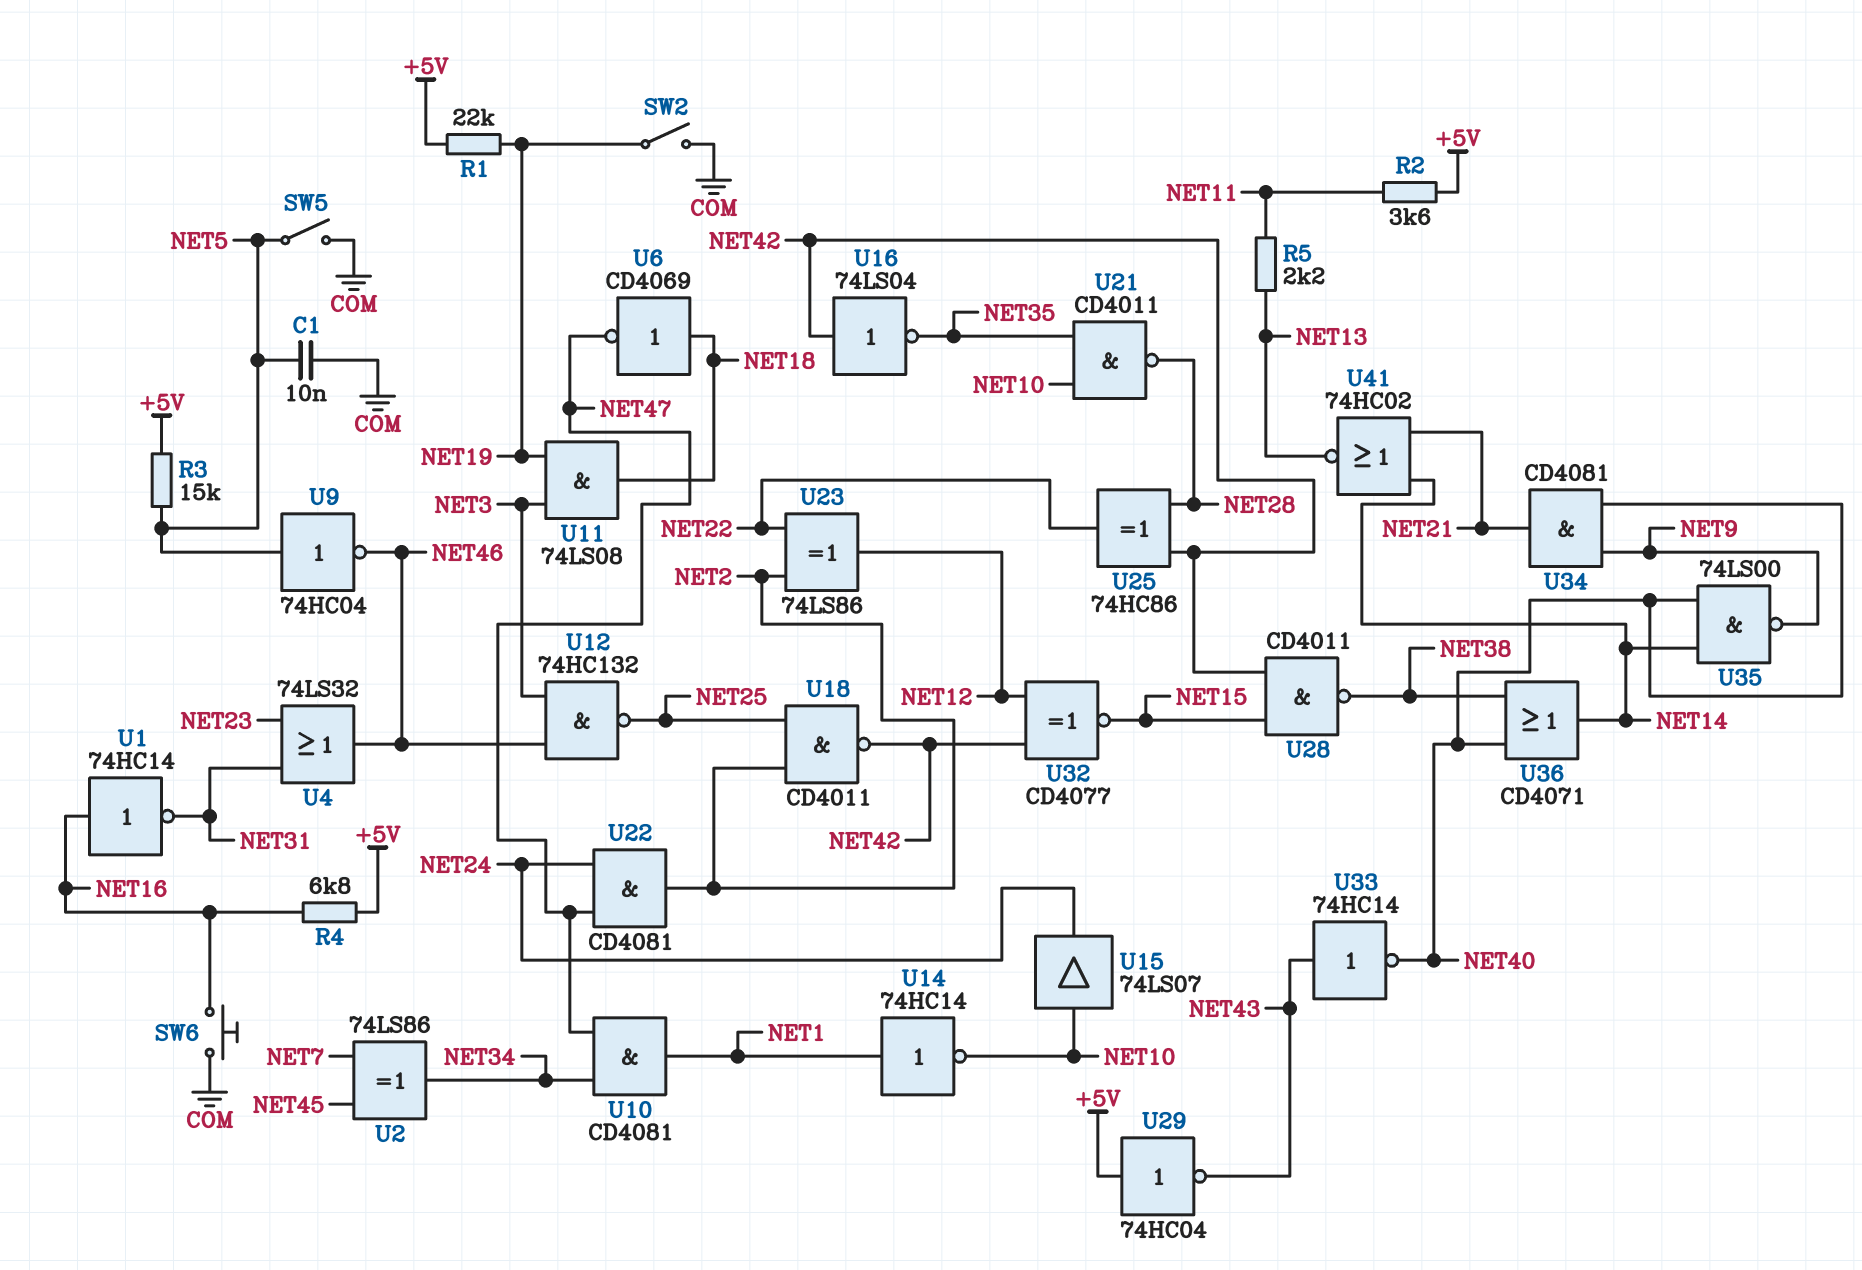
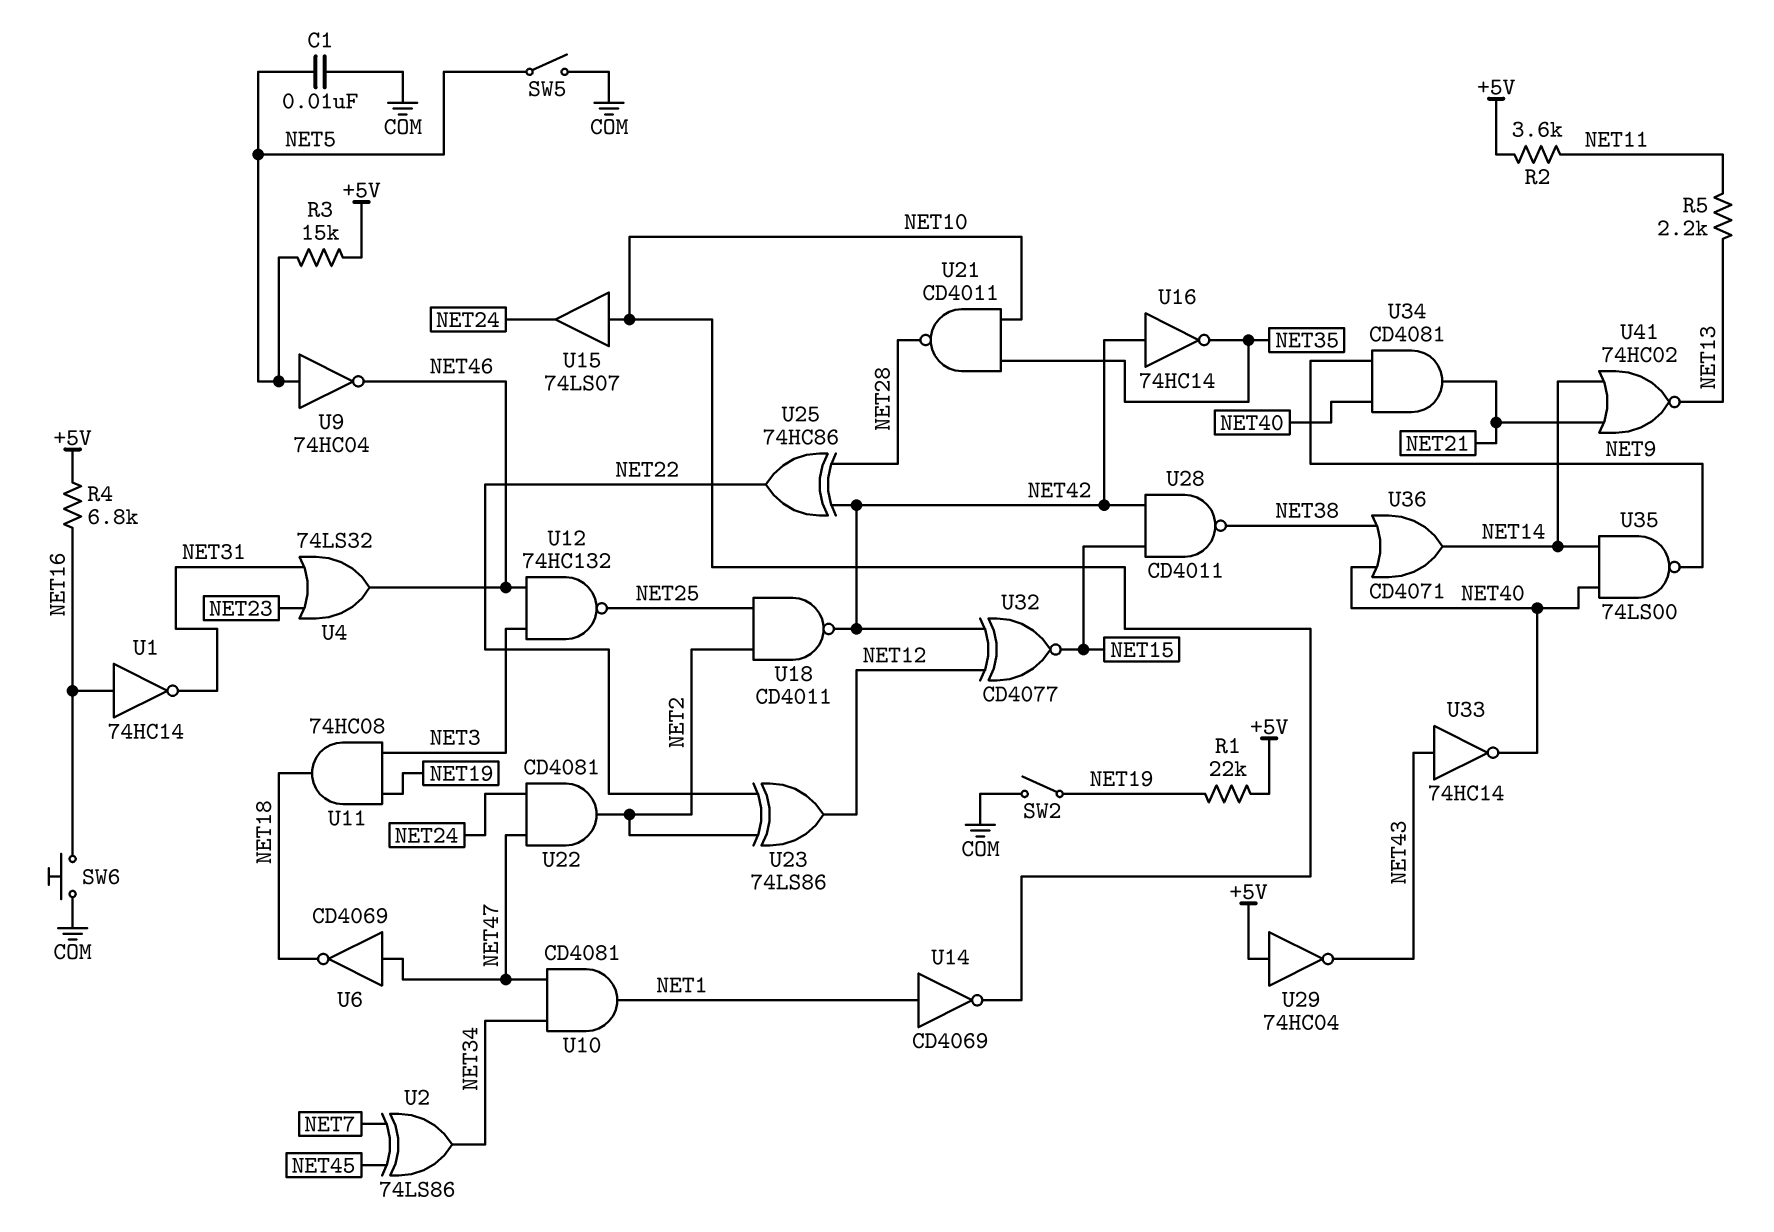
U6: NOT CD4069 (in NET18, out NET47) -> NOT CD4069 (in NET47, out NET18)
U11: AND 74LS08 (in NET3, in NET19, out NET18) -> AND 74HC08 (in NET3, in NET19, out NET18)
U14: NOT 74HC14 (in NET1, out NET10) -> NOT CD4069 (in NET1, out NET10)
U16: NOT 74LS04 (in NET42, out NET35) -> NOT 74HC14 (in NET42, out NET35)

